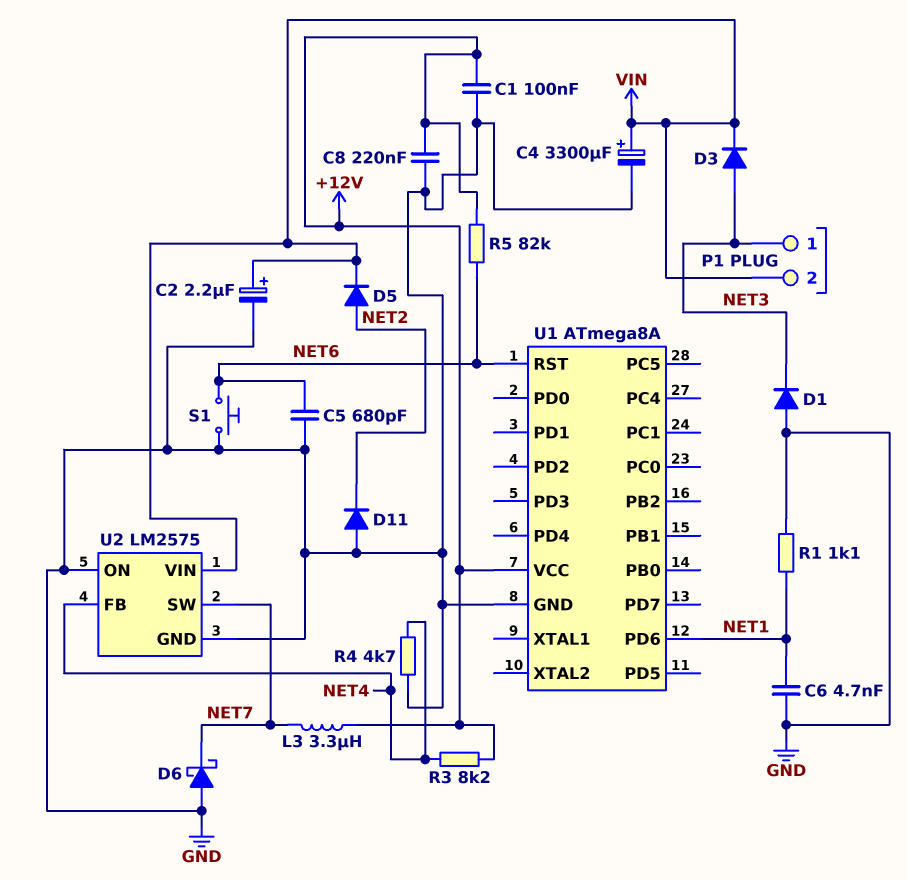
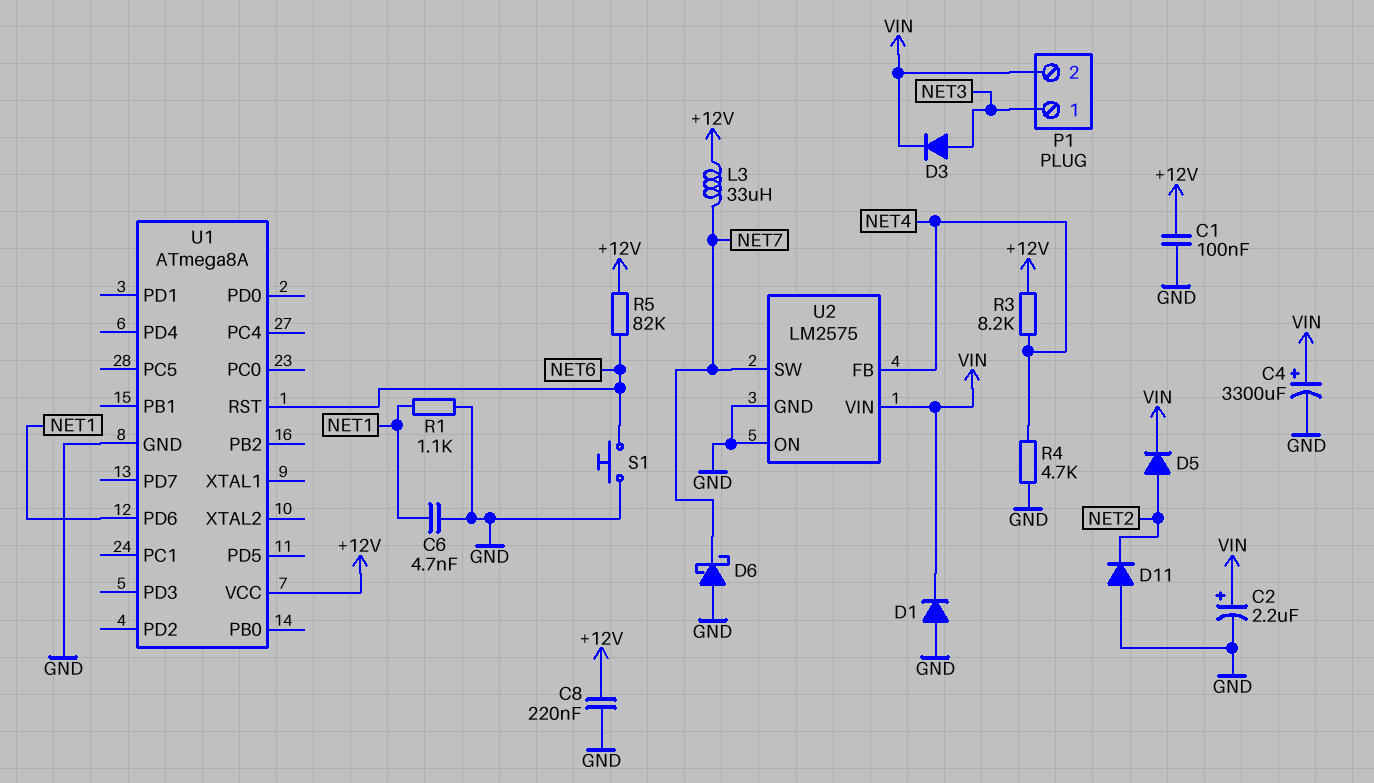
C5: 680pF (GND, NET6) -> none
D1: diode (A GND, K NET3) -> diode (A GND, K VIN)
L3: 3.3uH (+12V, NET7) -> 33uH (+12V, NET7)

